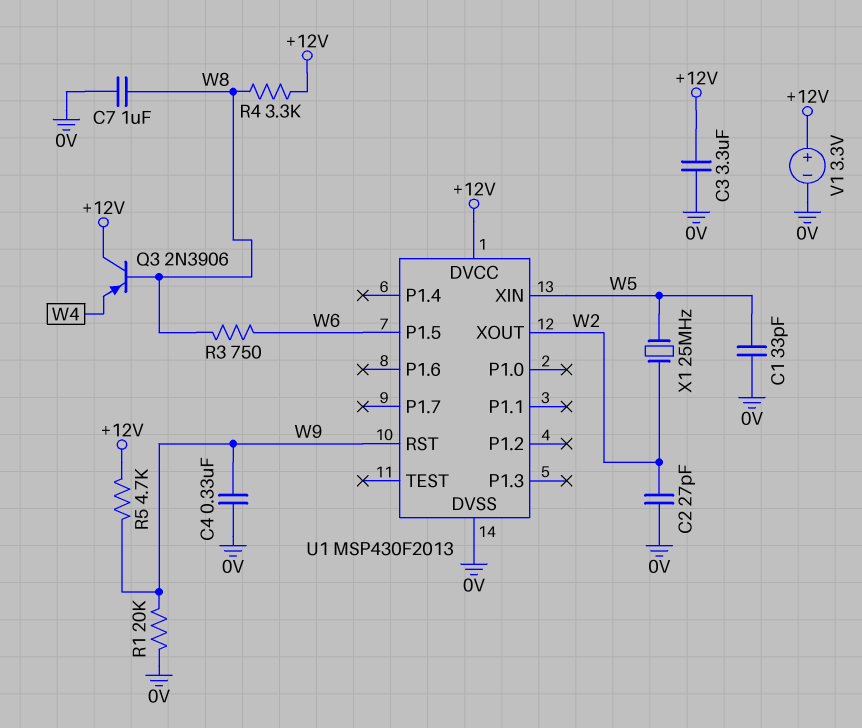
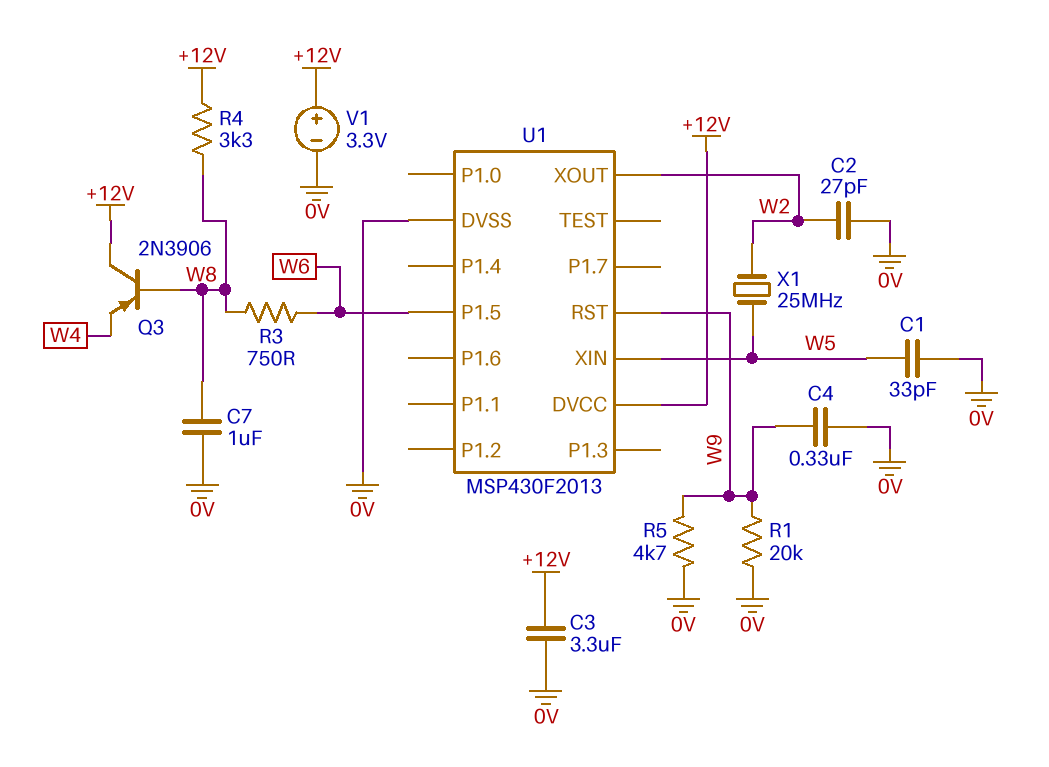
R5: 4.7k (+12V, W9) -> 4.7k (0V, W9)

